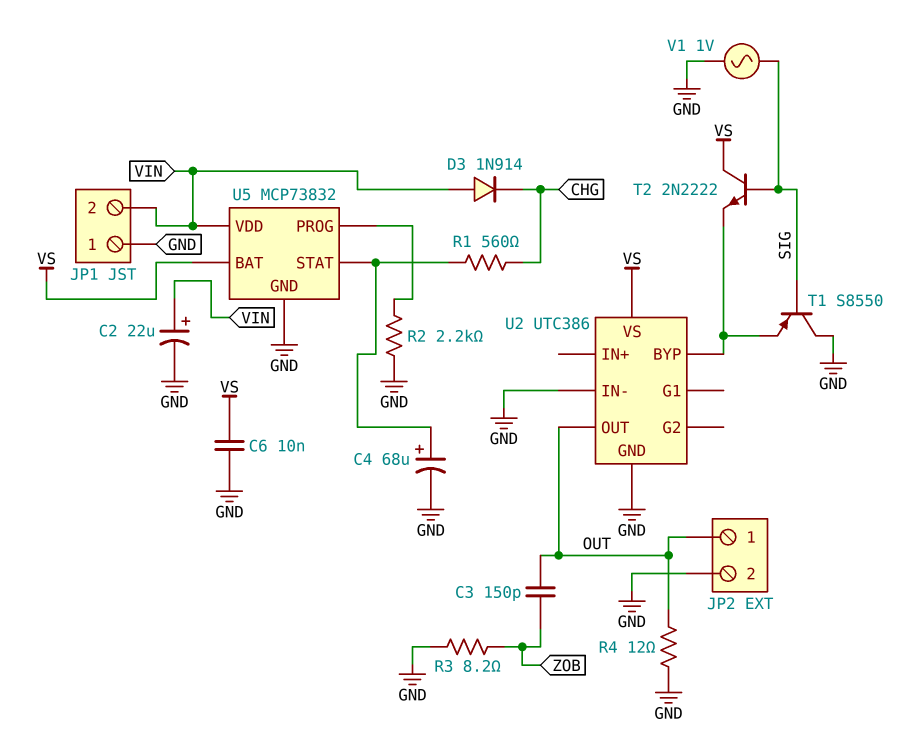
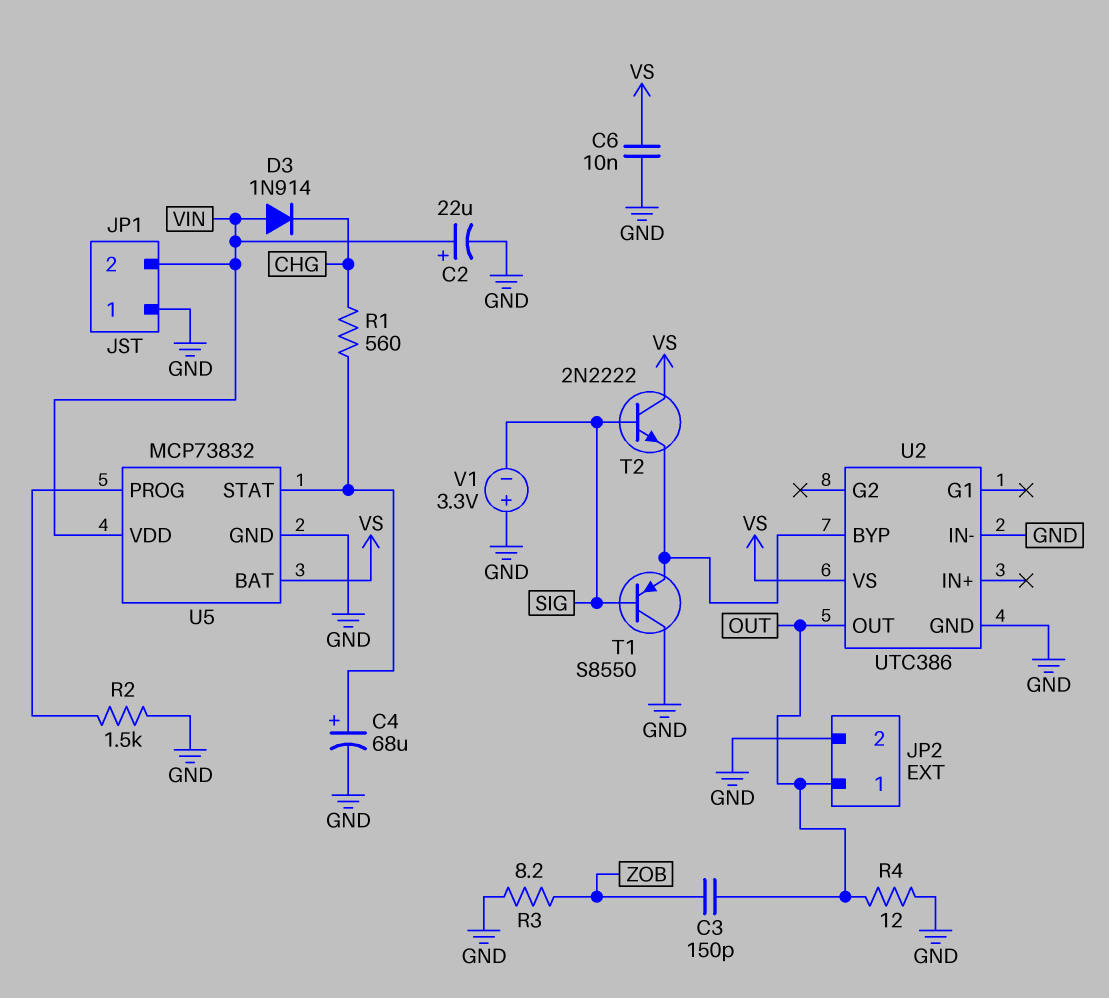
R2: 2.2k (GND, U5/PROG) -> 1.5k (GND, U5/PROG)
V1: AC 1V (GND, SIG) -> 3.3V (plus GND, minus SIG)

